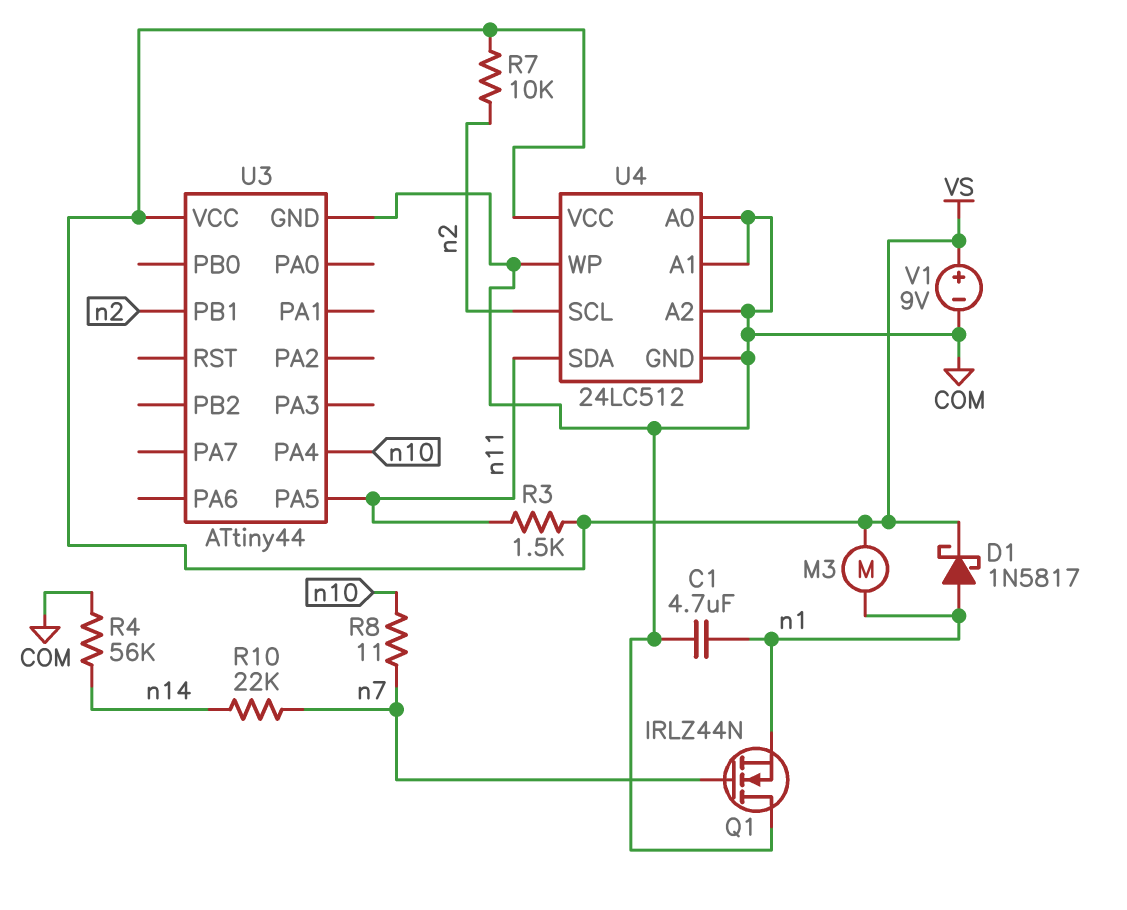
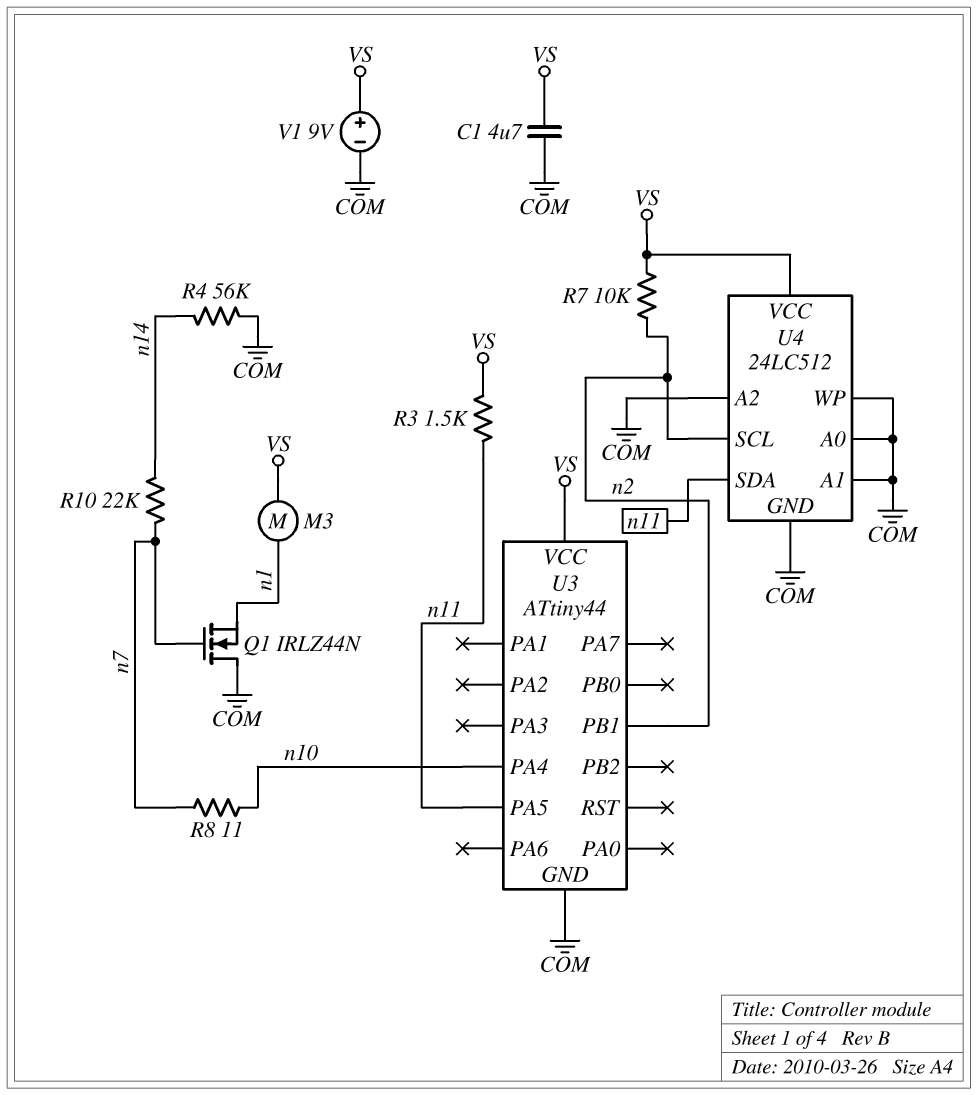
C1: 4.7uF (COM, n1) -> 4.7uF (COM, VS)
D1: schottky 1N5817 (A n1, K VS) -> none

